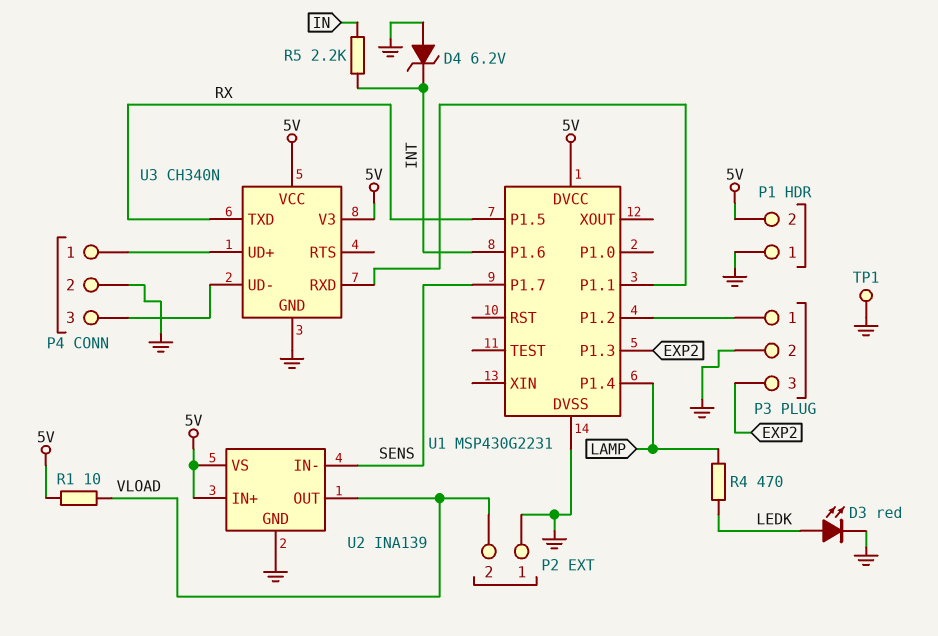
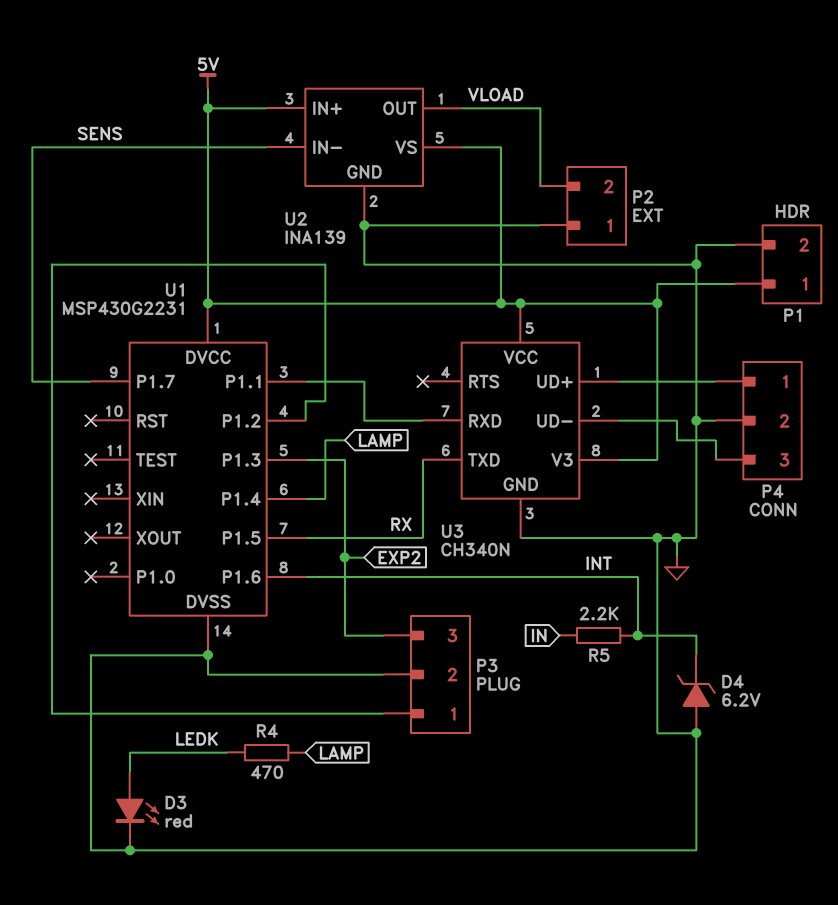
P1 pin 1: GND -> 5V
P1 pin 2: 5V -> GND
R1: 10 (5V, VLOAD) -> none
TP1: test point (GND) -> none

